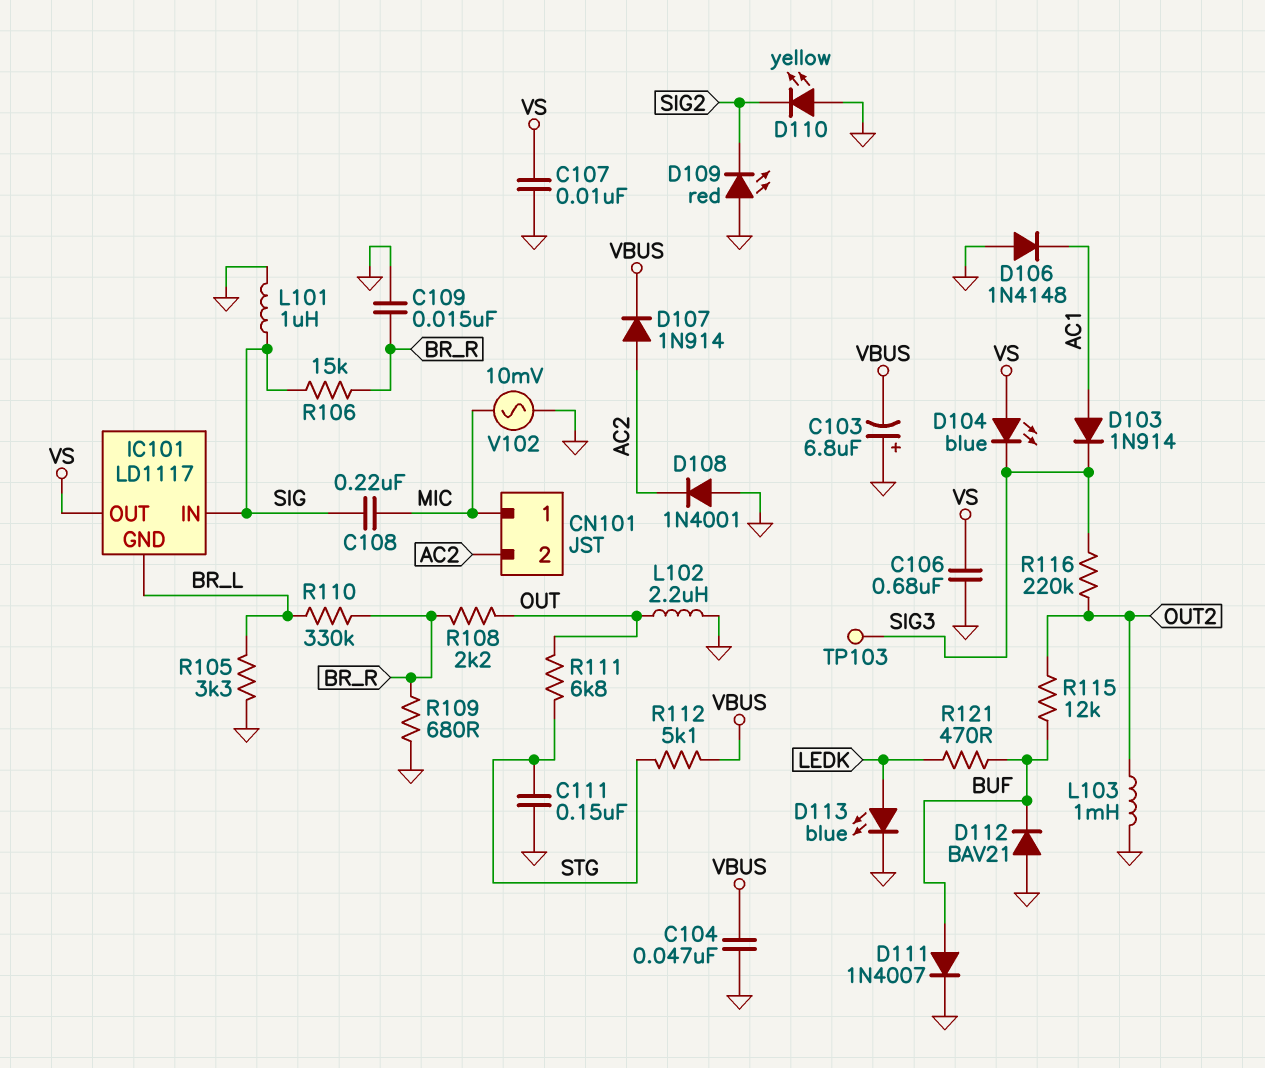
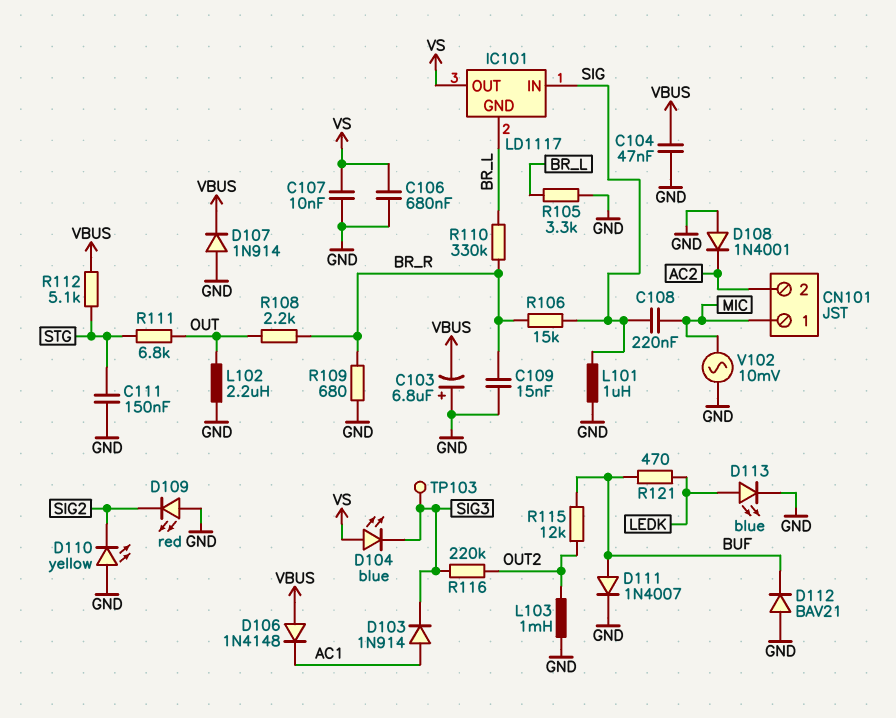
D106: diode 1N4148 (A GND, K AC1) -> diode 1N4148 (A VBUS, K AC1)
D107: diode 1N914 (A AC2, K VBUS) -> diode 1N914 (A GND, K VBUS)

